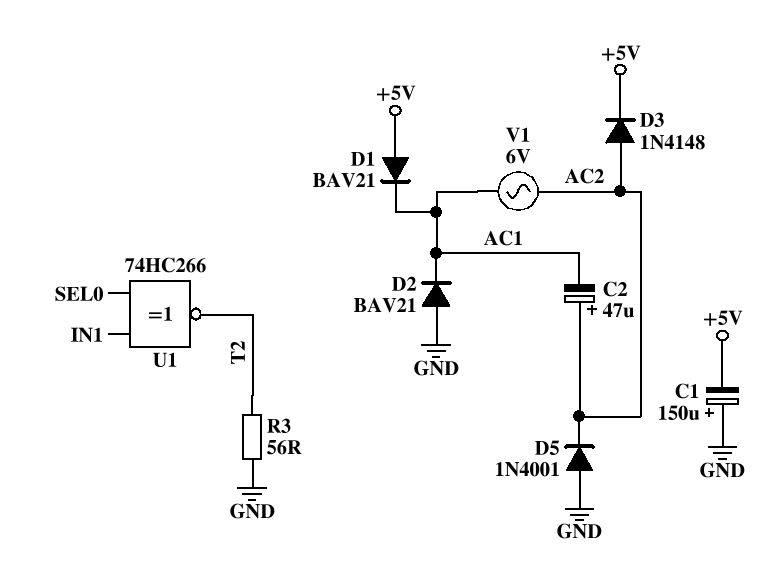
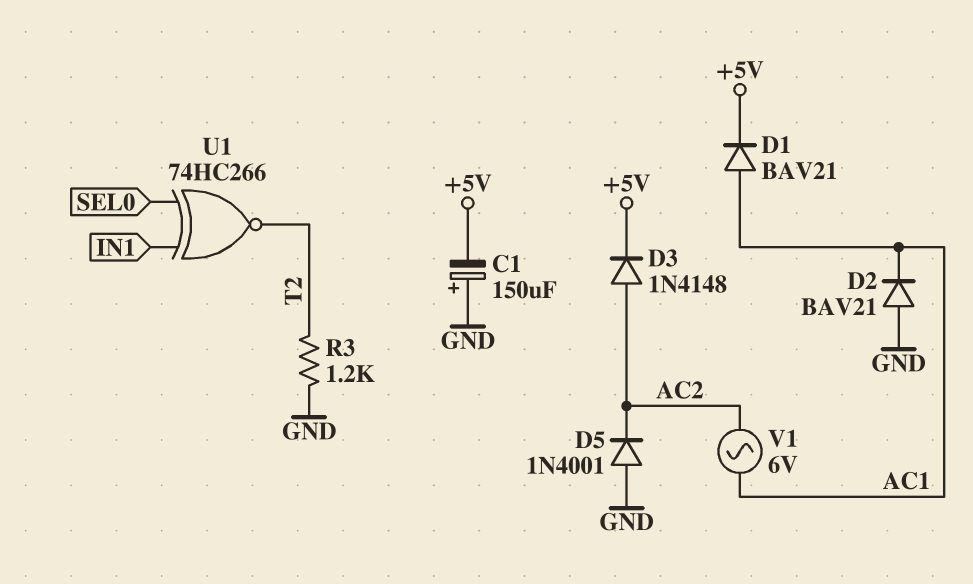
C2: 47uF (plus AC2, minus AC1) -> none
D1: diode BAV21 (A +5V, K AC1) -> diode BAV21 (A AC1, K +5V)
R3: 56 (GND, T2) -> 1.2k (GND, T2)

